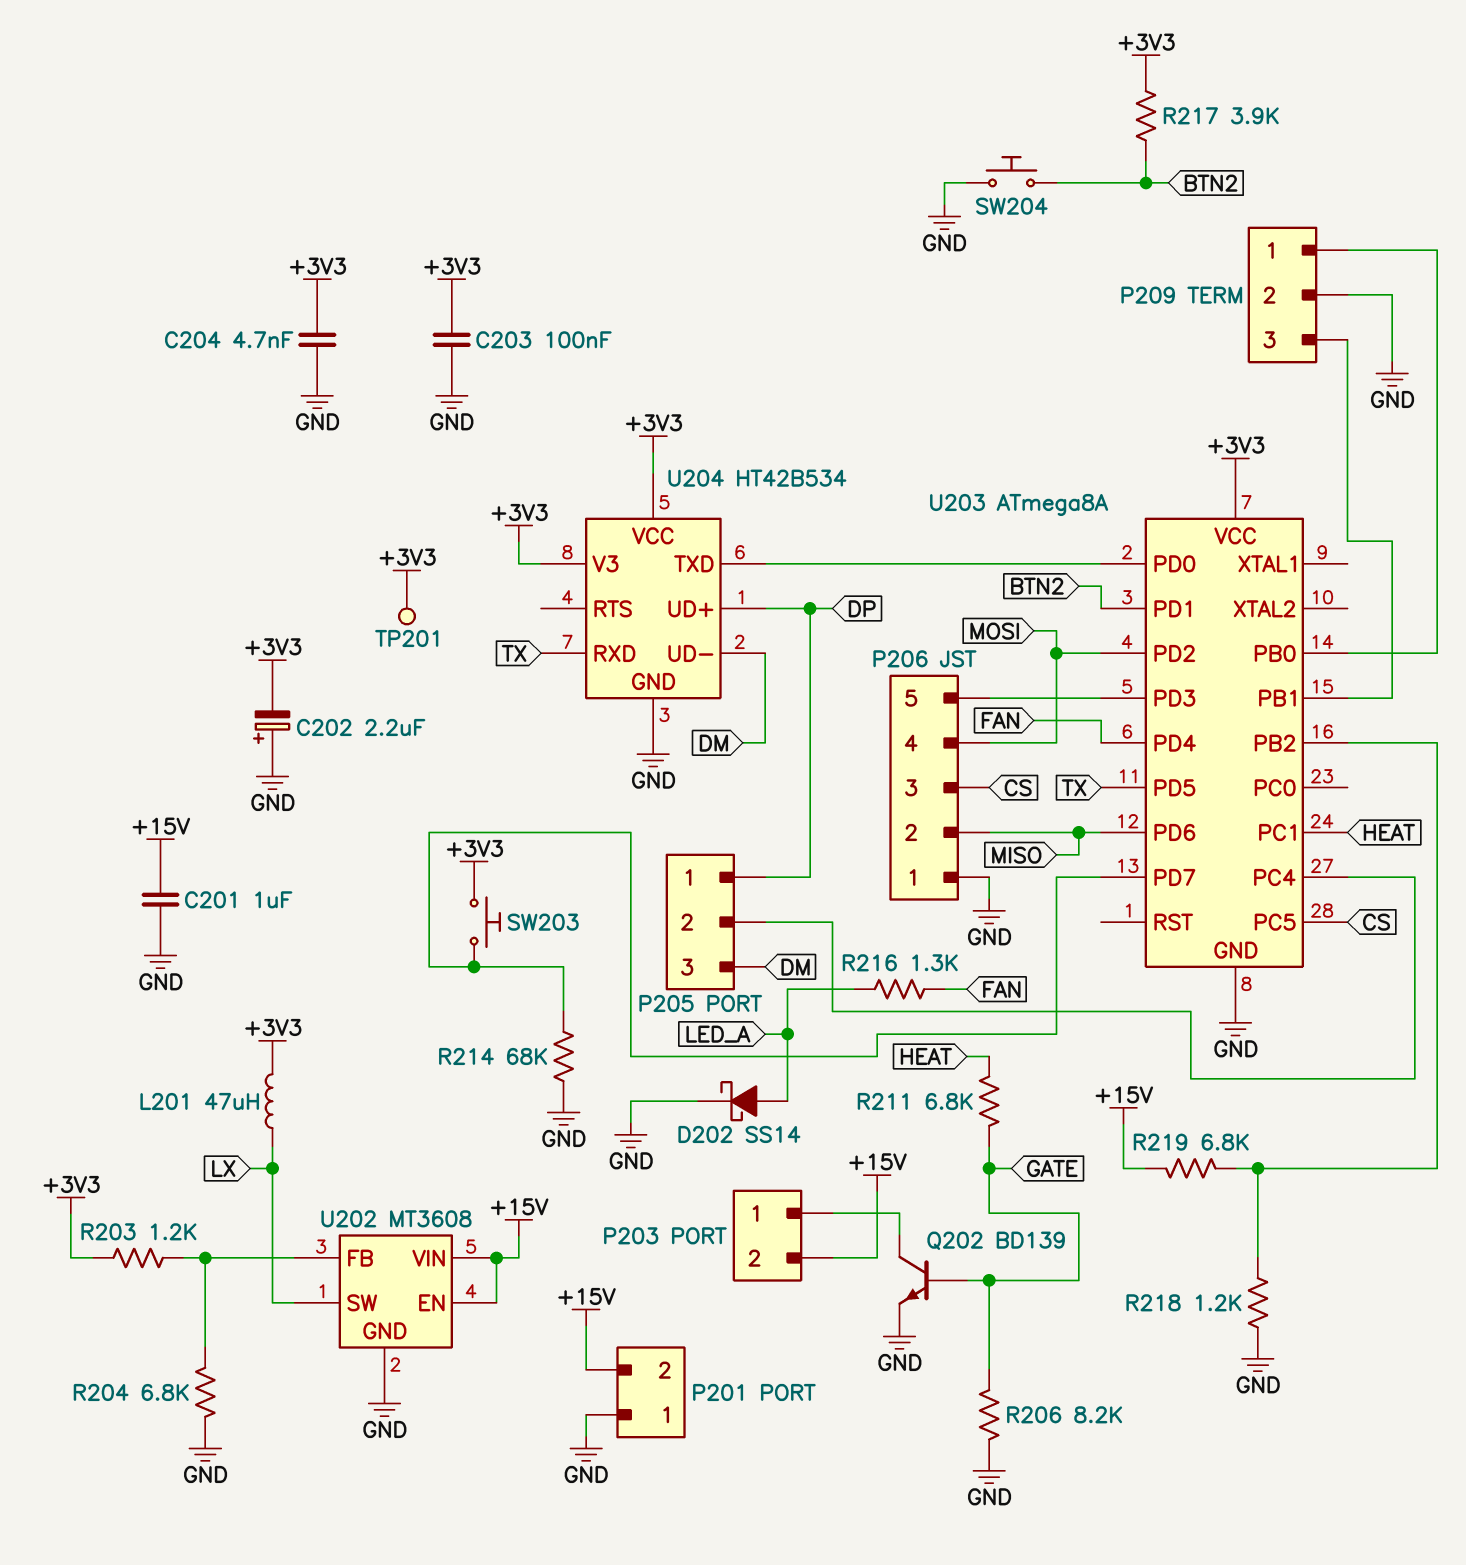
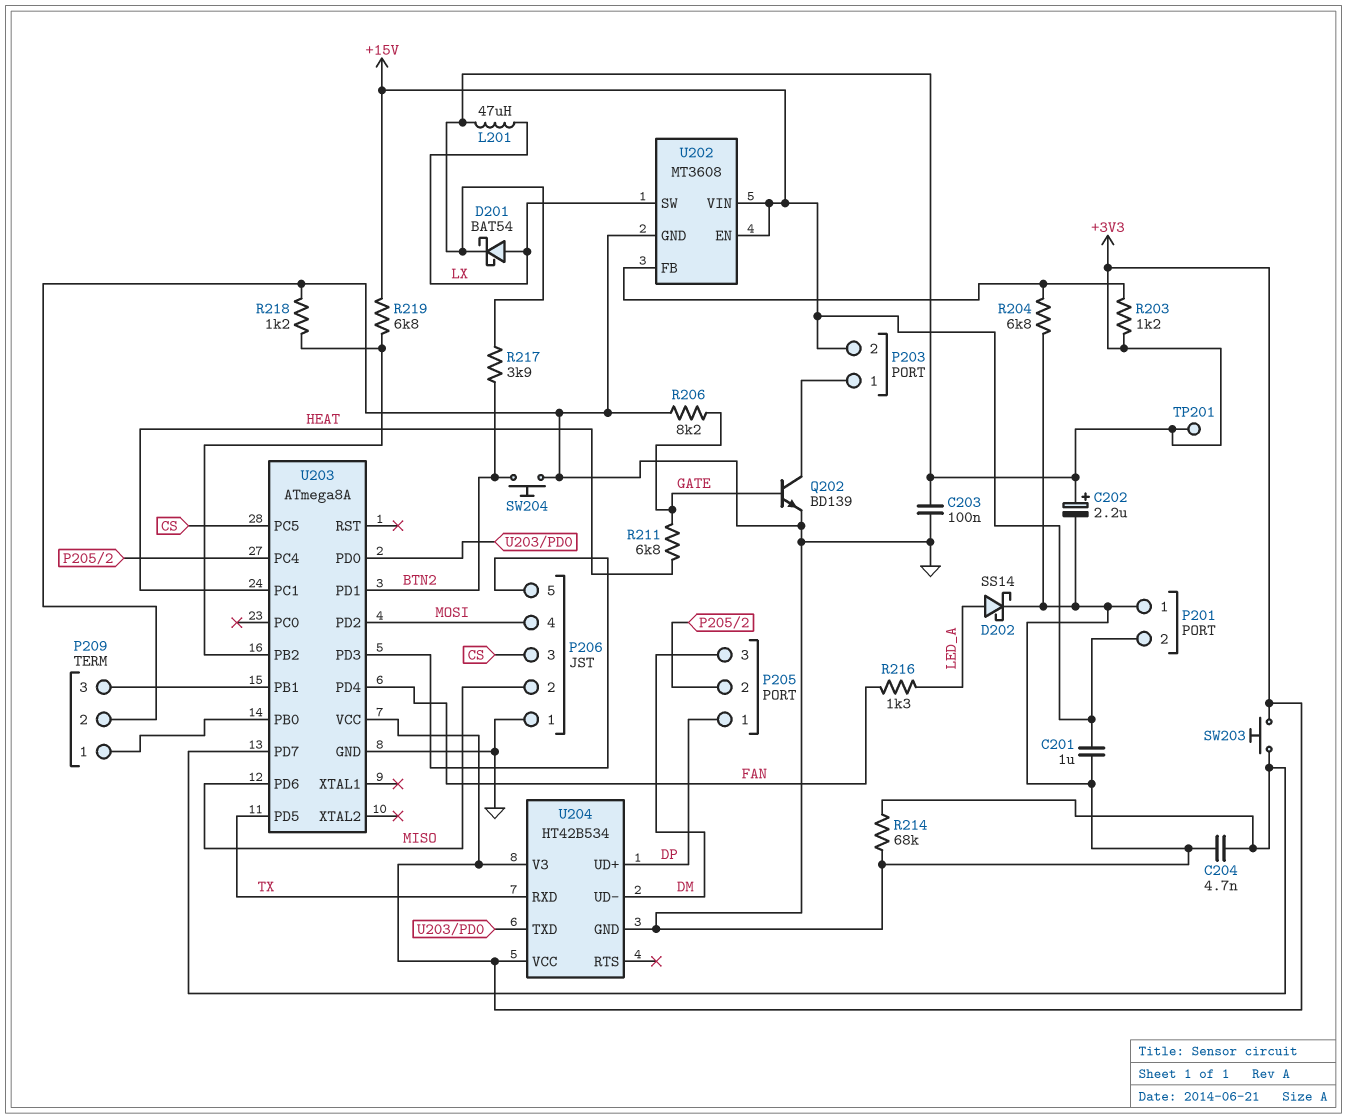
C202: 2.2uF (plus GND, minus +3V3) -> 2.2uF (plus +3V3, minus GND)
C204: 4.7nF (+3V3, GND) -> 4.7nF (GND, U203/PD7)
D201: none -> schottky BAT54 (A LX, K +3V3)

